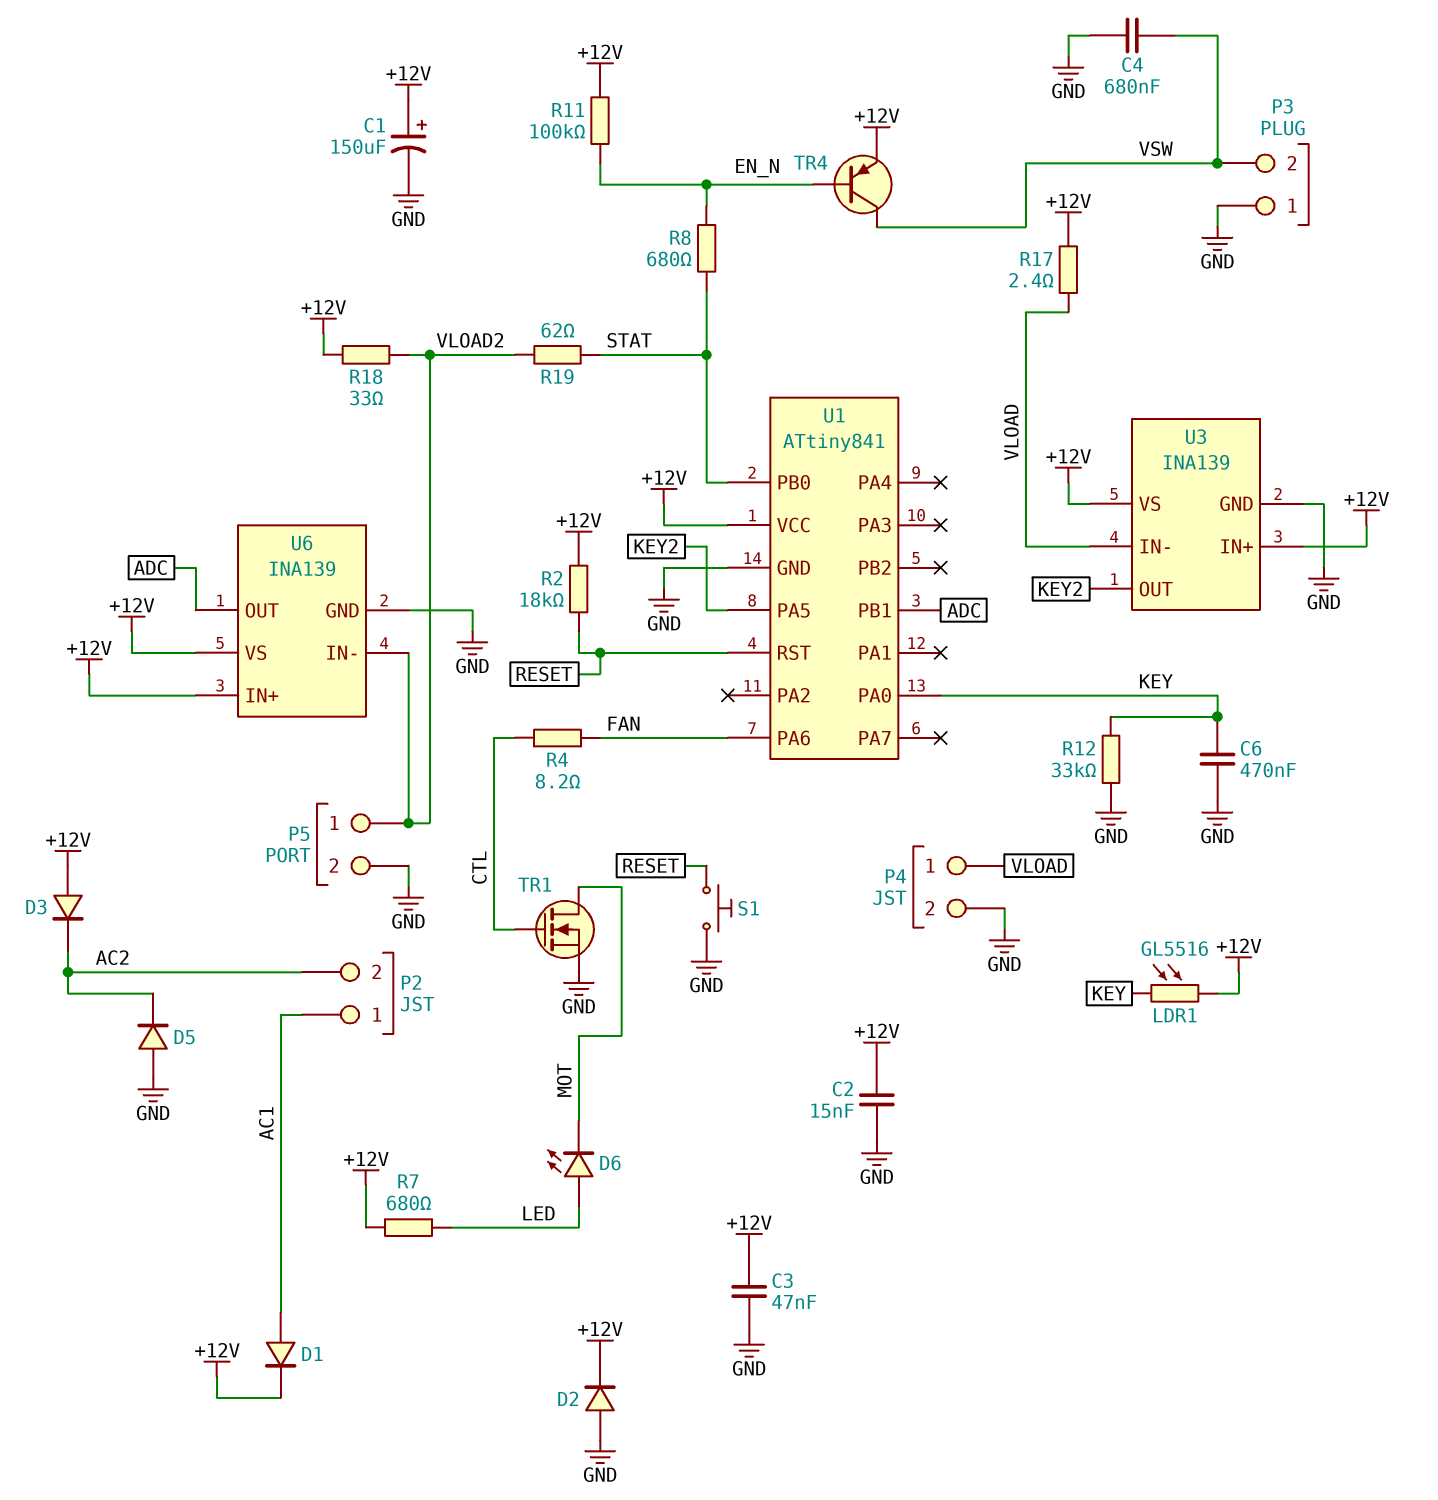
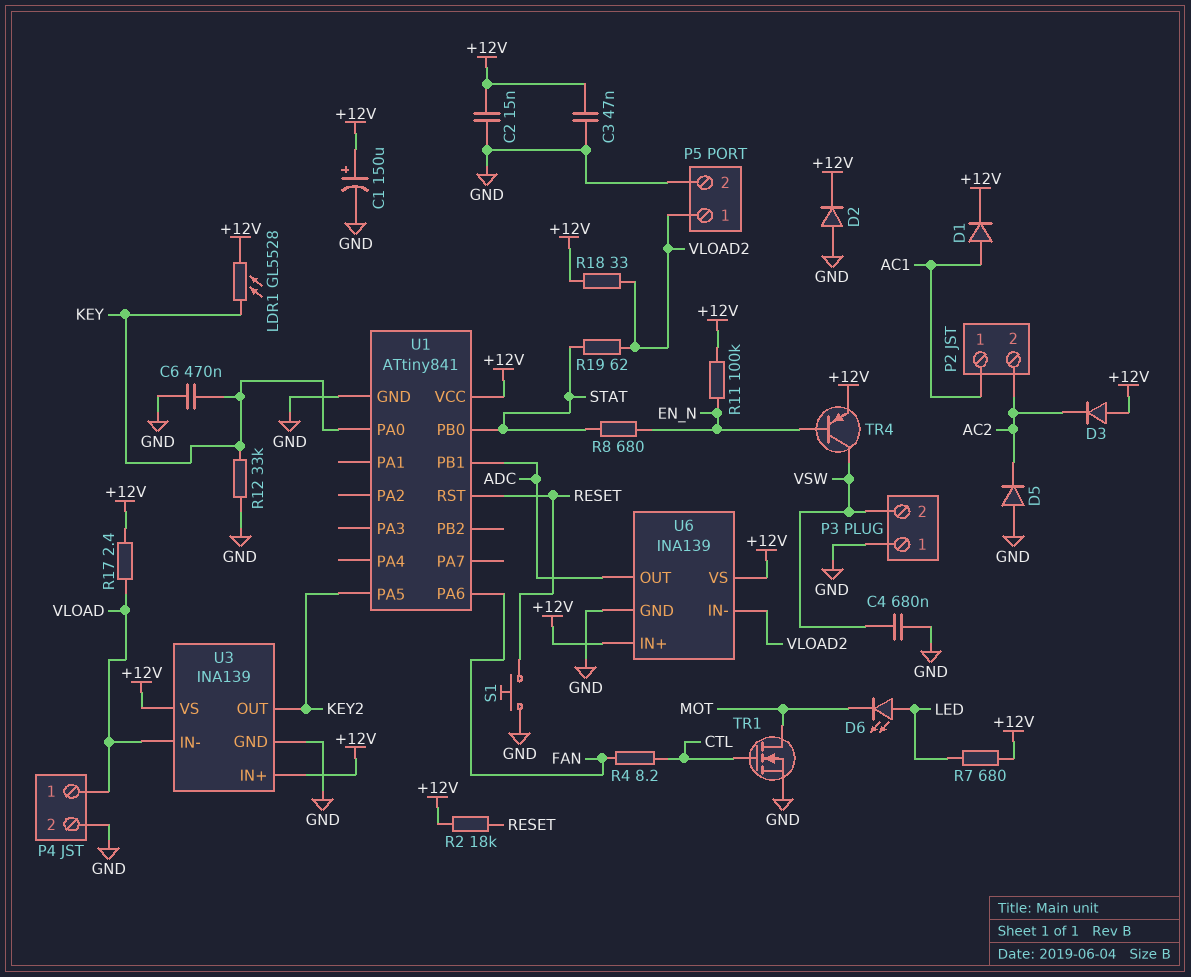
LDR1: GL5516 (+12V, KEY) -> GL5528 (+12V, KEY)

